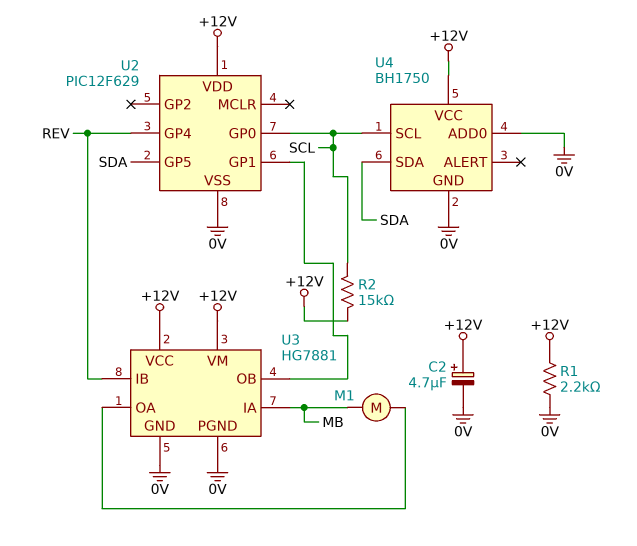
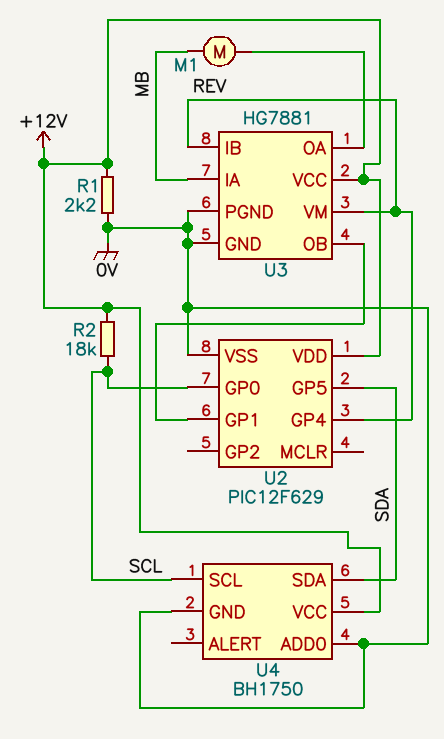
C2: 4.7uF (plus +12V, minus 0V) -> none
R2: 15k (+12V, SCL) -> 18k (+12V, SCL)
U3 pin VM: +12V -> REV

